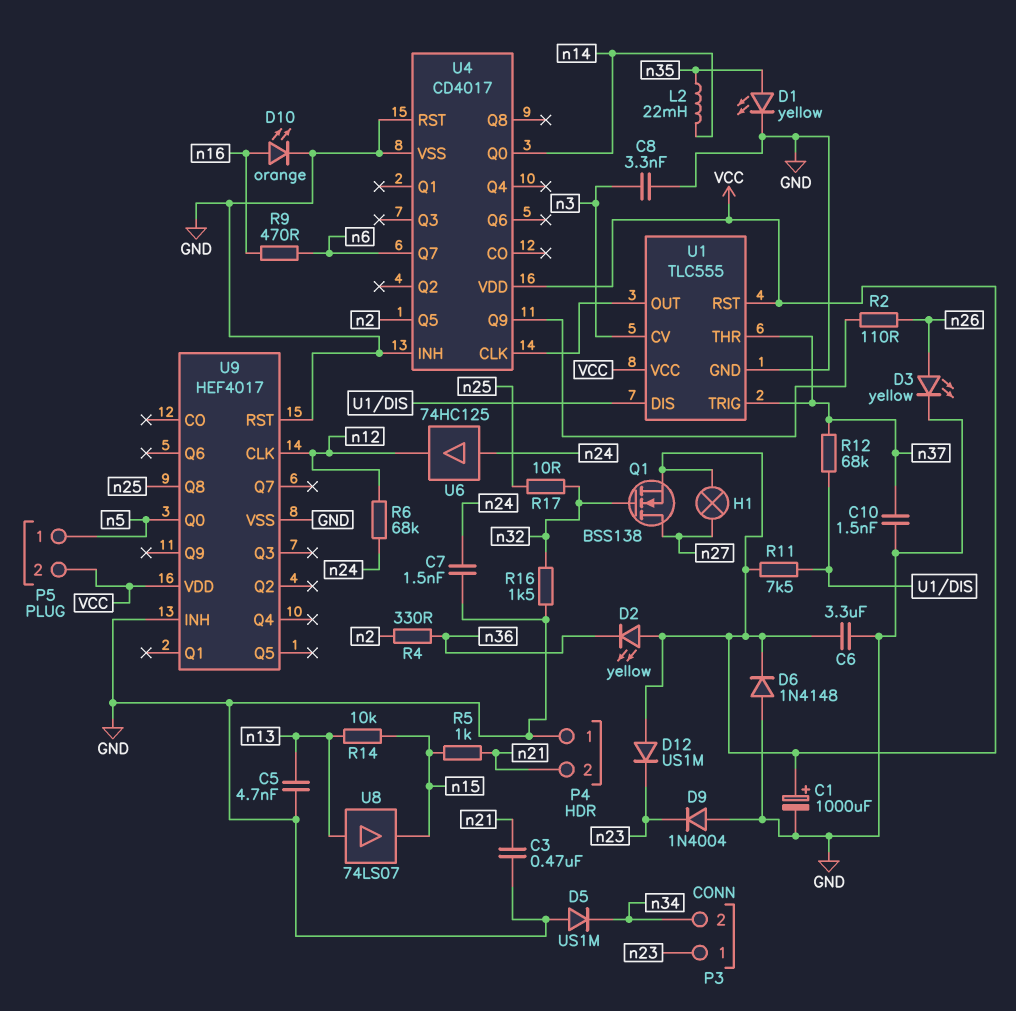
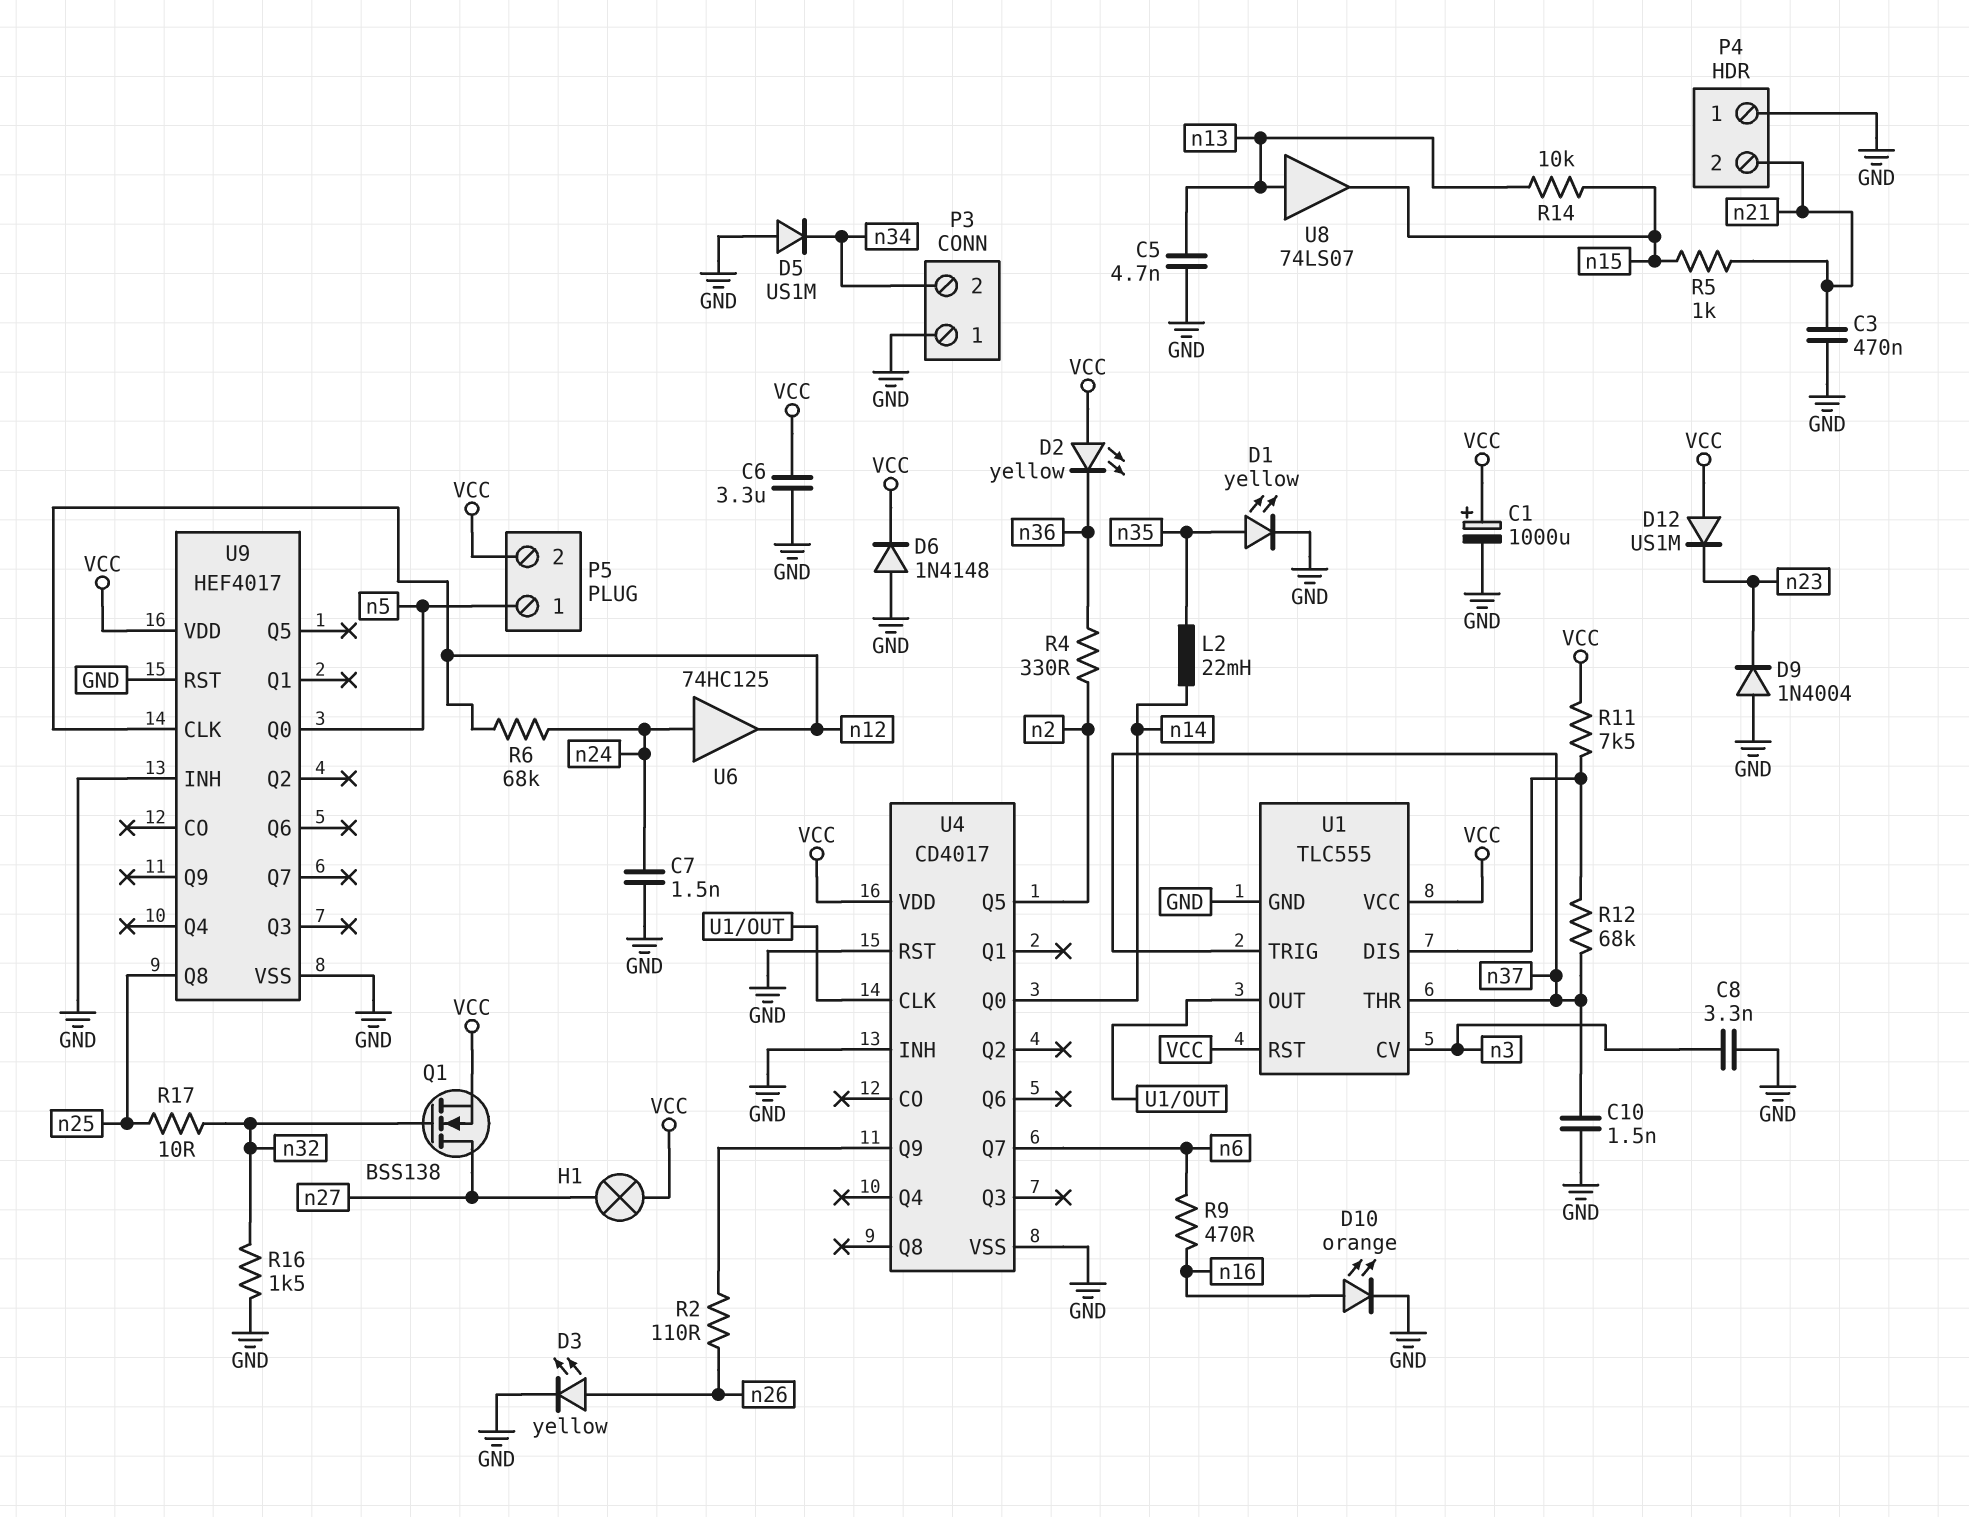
P3 pin 1: n23 -> GND

